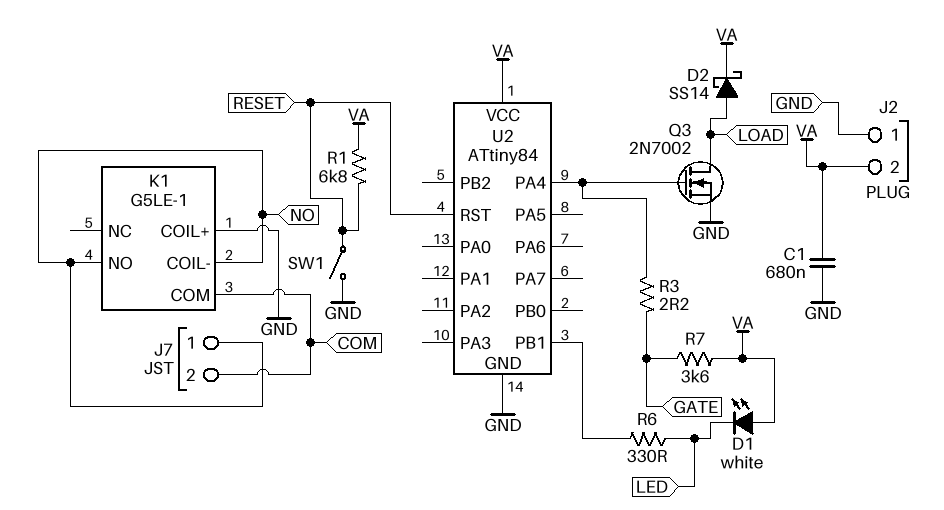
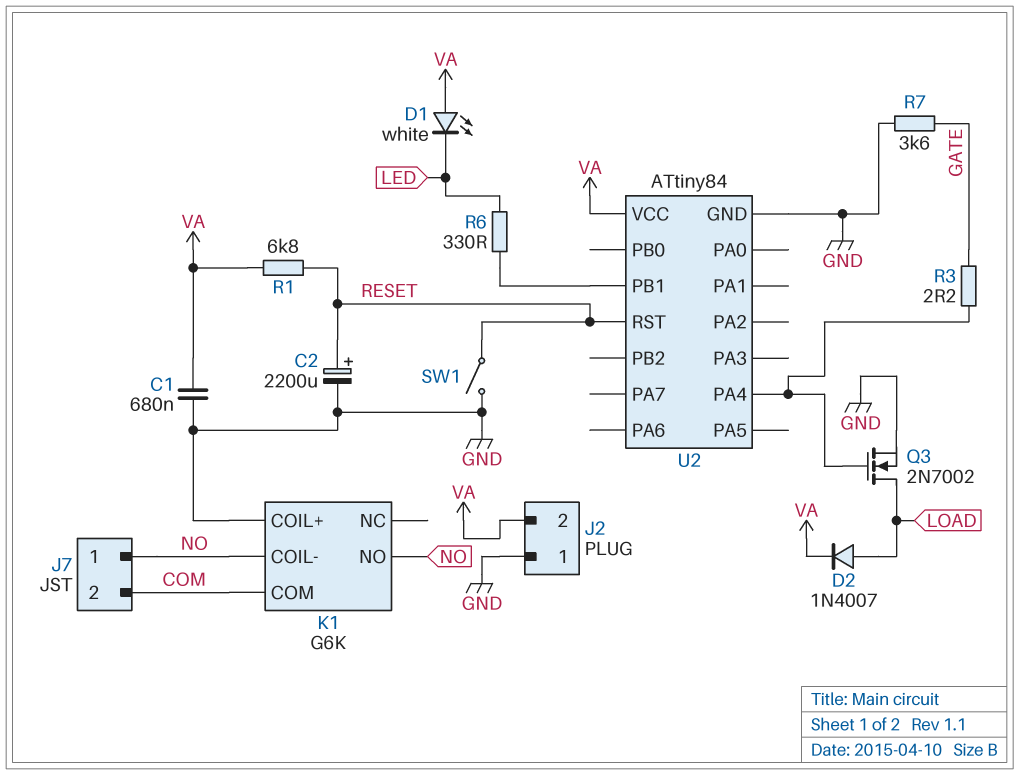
C2: none -> 2200uF (plus RESET, minus GND)
D2: schottky SS14 (A LOAD, K VA) -> diode 1N4007 (A LOAD, K VA)
K1: G5LE-1 -> G6K
R7: 3.6k (GATE, VA) -> 3.6k (GATE, GND)

